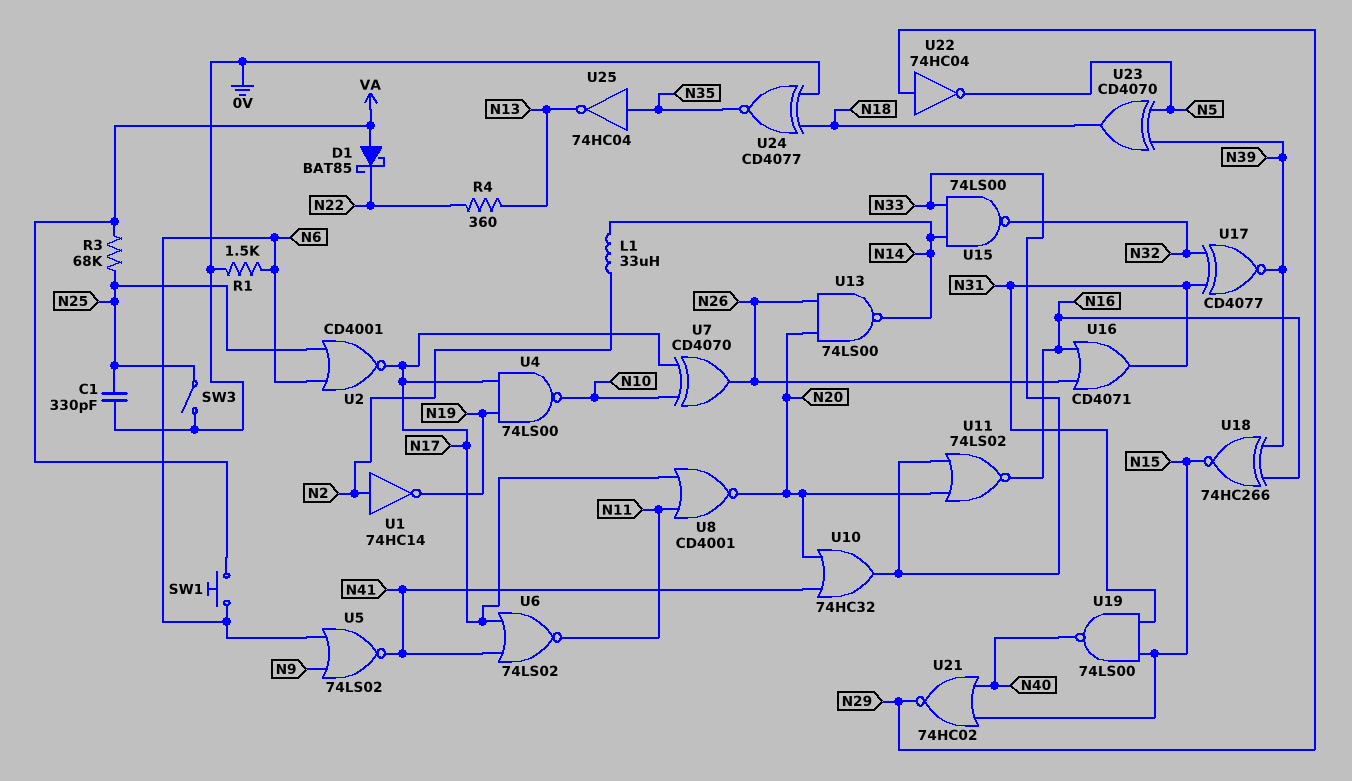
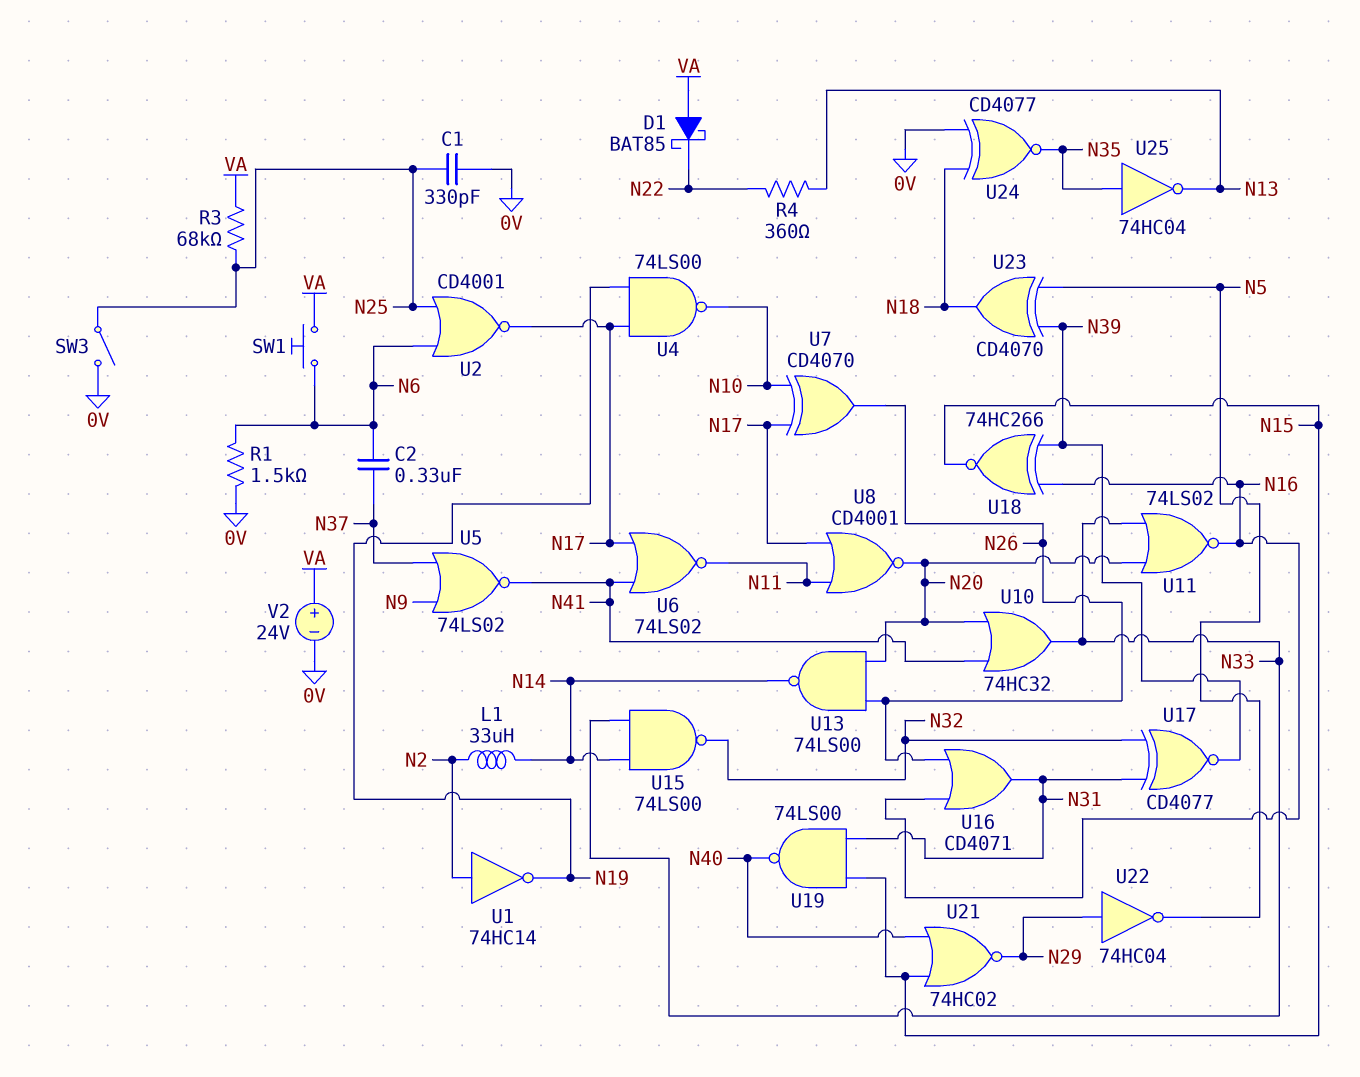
C2: none -> 330nF (N6, N37)
U5: NOR 74LS02 (in N6, in N9, out N41) -> NOR 74LS02 (in N9, in N37, out N41)
V2: none -> 24V (plus VA, minus 0V)

